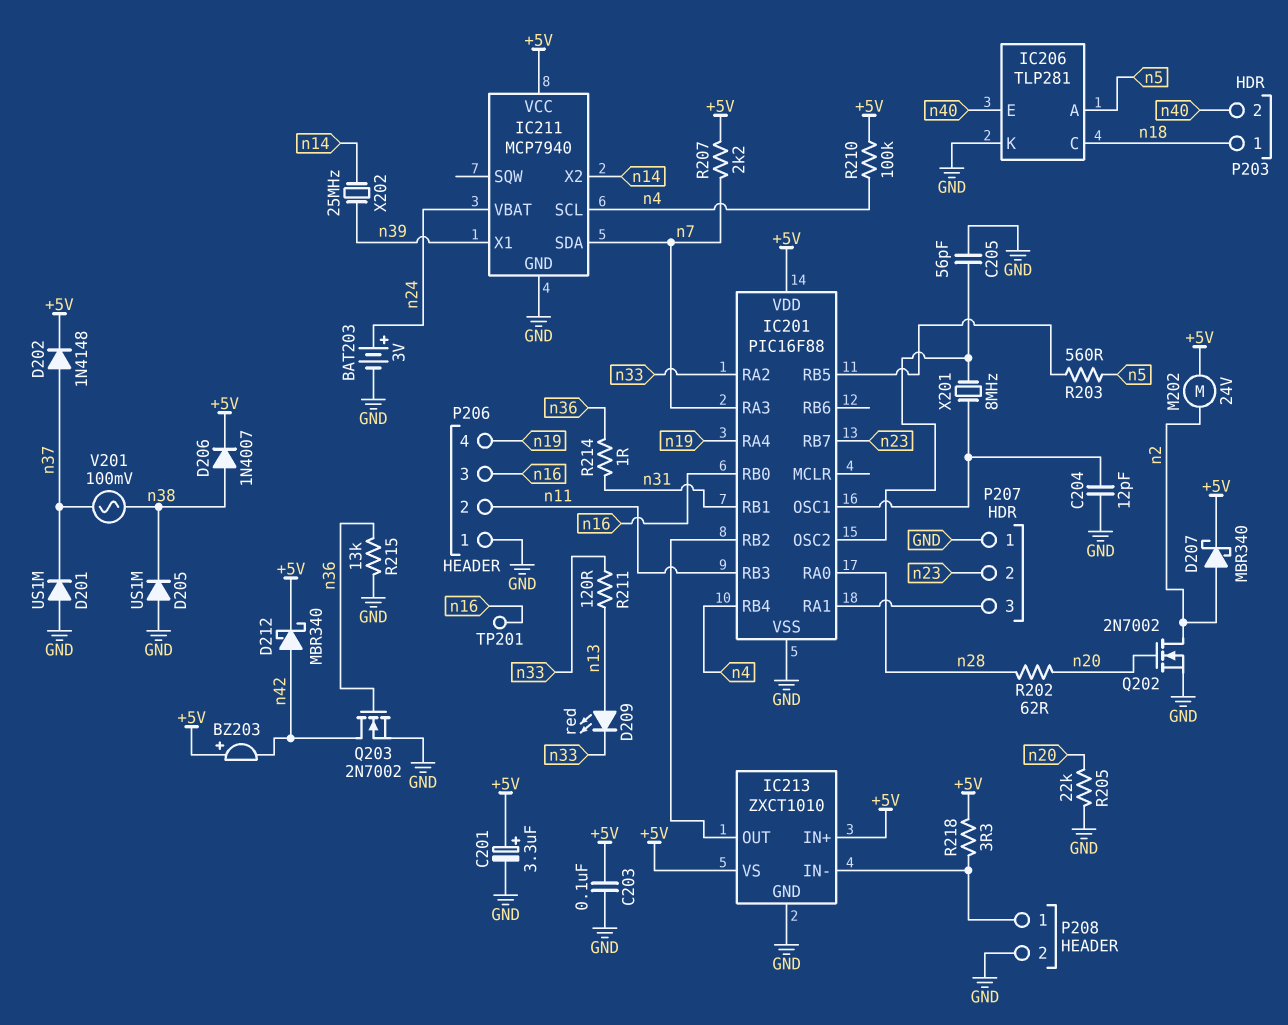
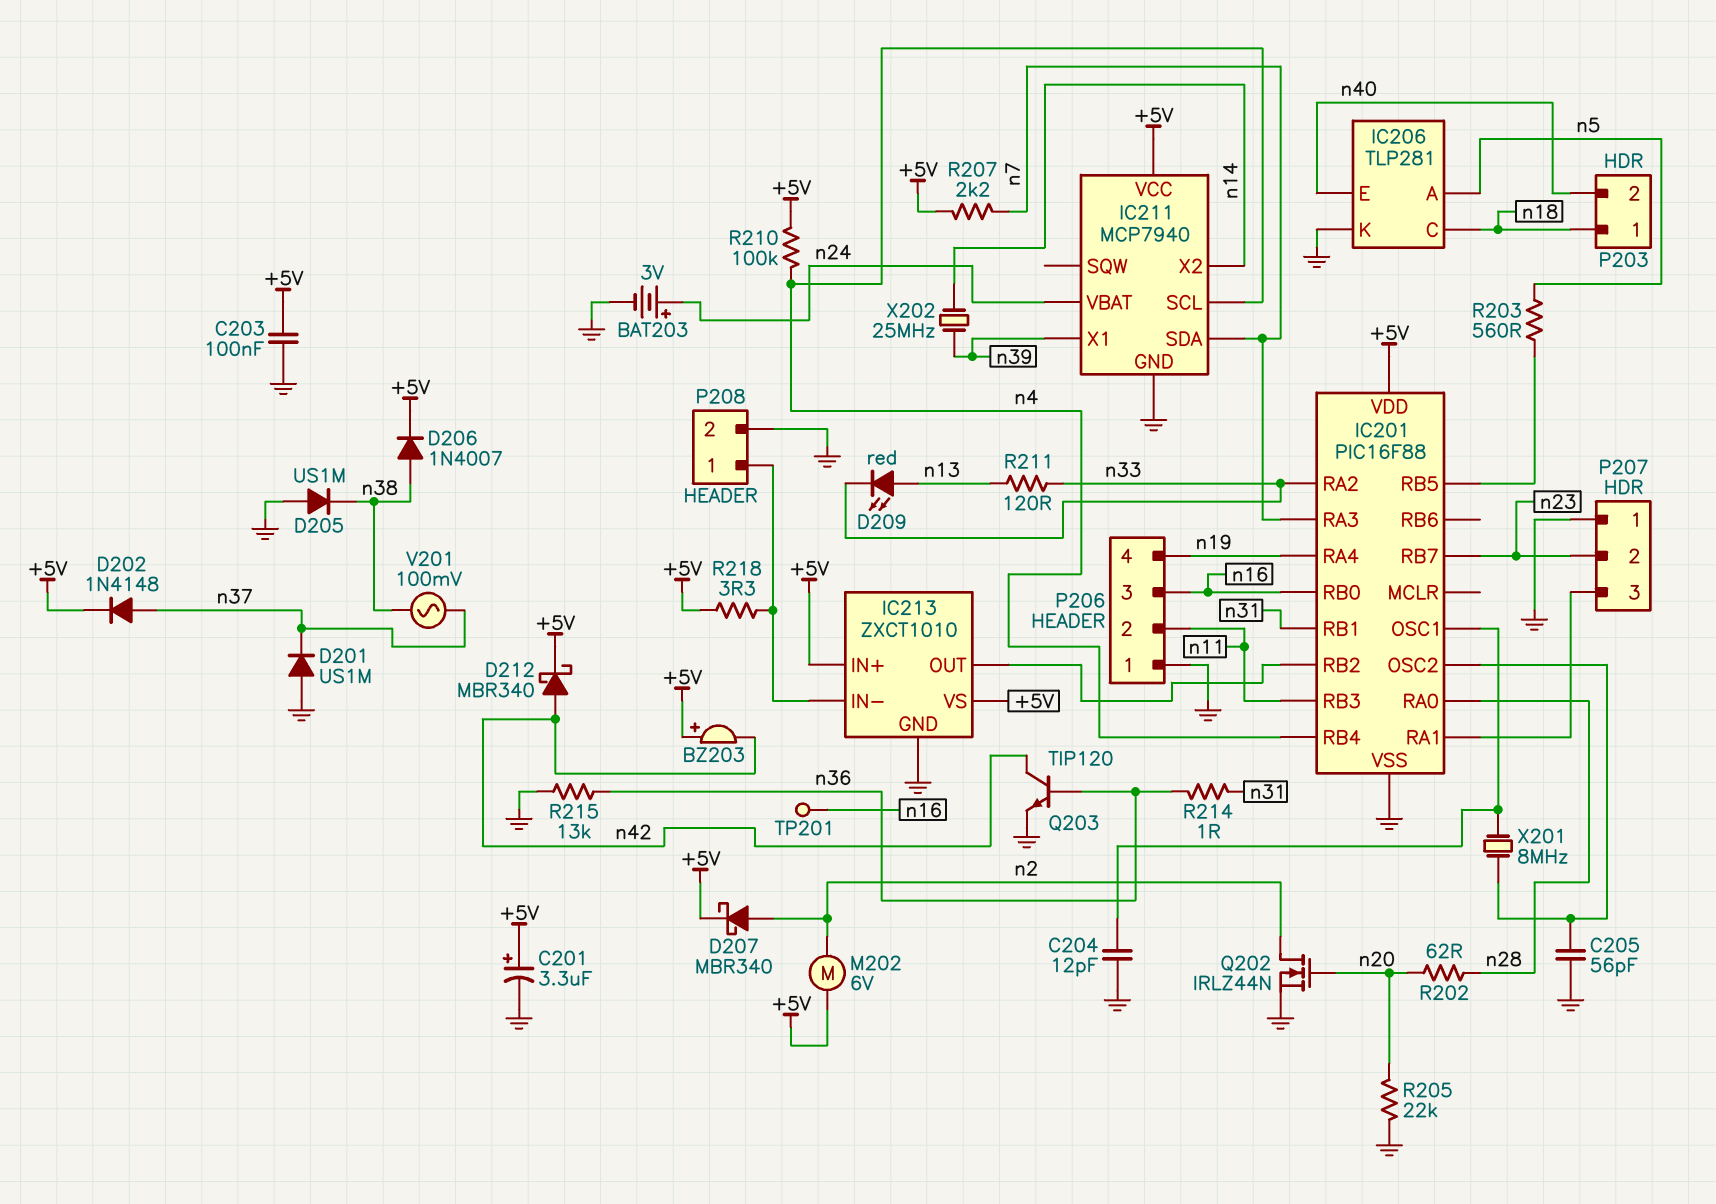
M202: motor 24V (+5V, n2) -> motor 6V (+5V, n2)
Q202: NMOS 2N7002 (G n20, D n2, S GND) -> NMOS IRLZ44N (G n20, D n2, S GND)
Q203: NMOS 2N7002 (G n36, D n42, S GND) -> NPN TIP120 (B n36, C n42, E GND)

